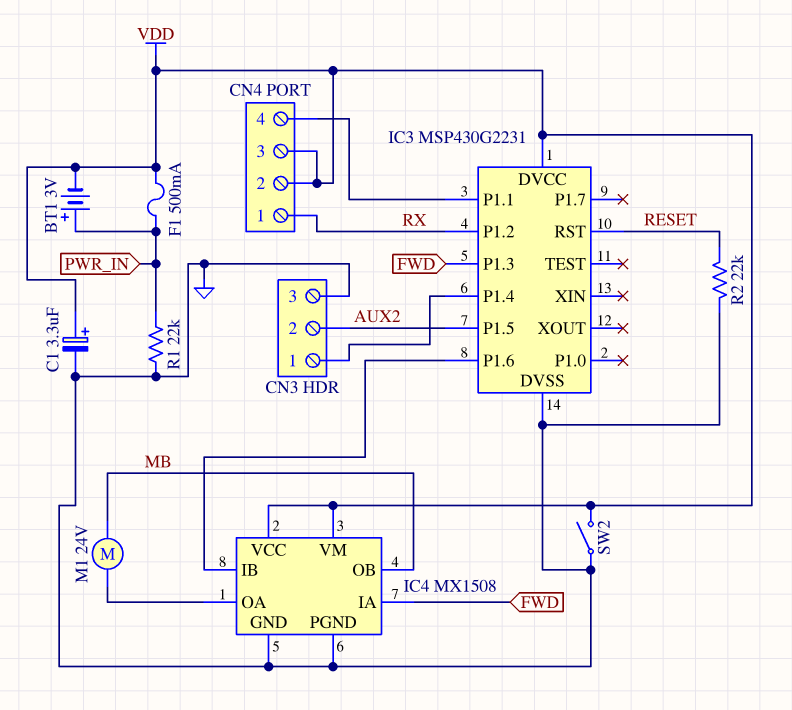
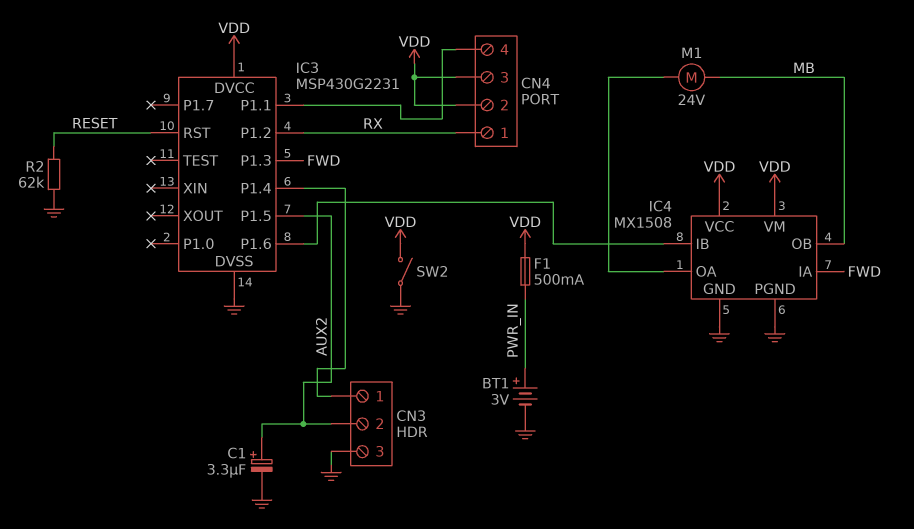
BT1: 3V (plus PWR_IN, minus VDD) -> 3V (plus PWR_IN, minus GND)
C1: 3.3uF (plus VDD, minus GND) -> 3.3uF (plus AUX2, minus GND)
R1: 22k (GND, PWR_IN) -> none
R2: 22k (GND, RESET) -> 62k (GND, RESET)

